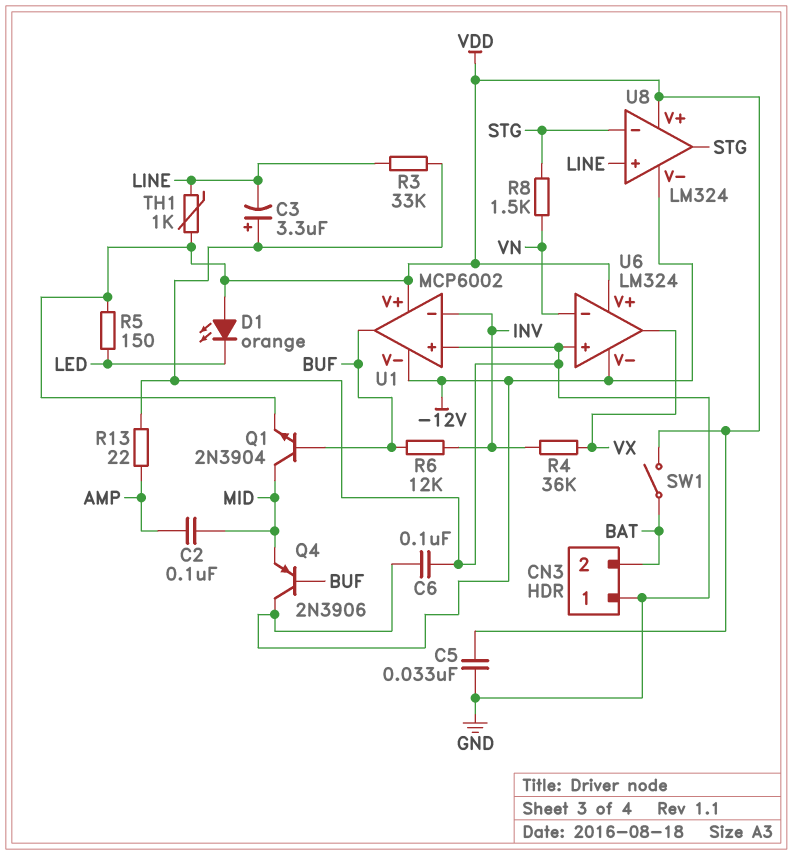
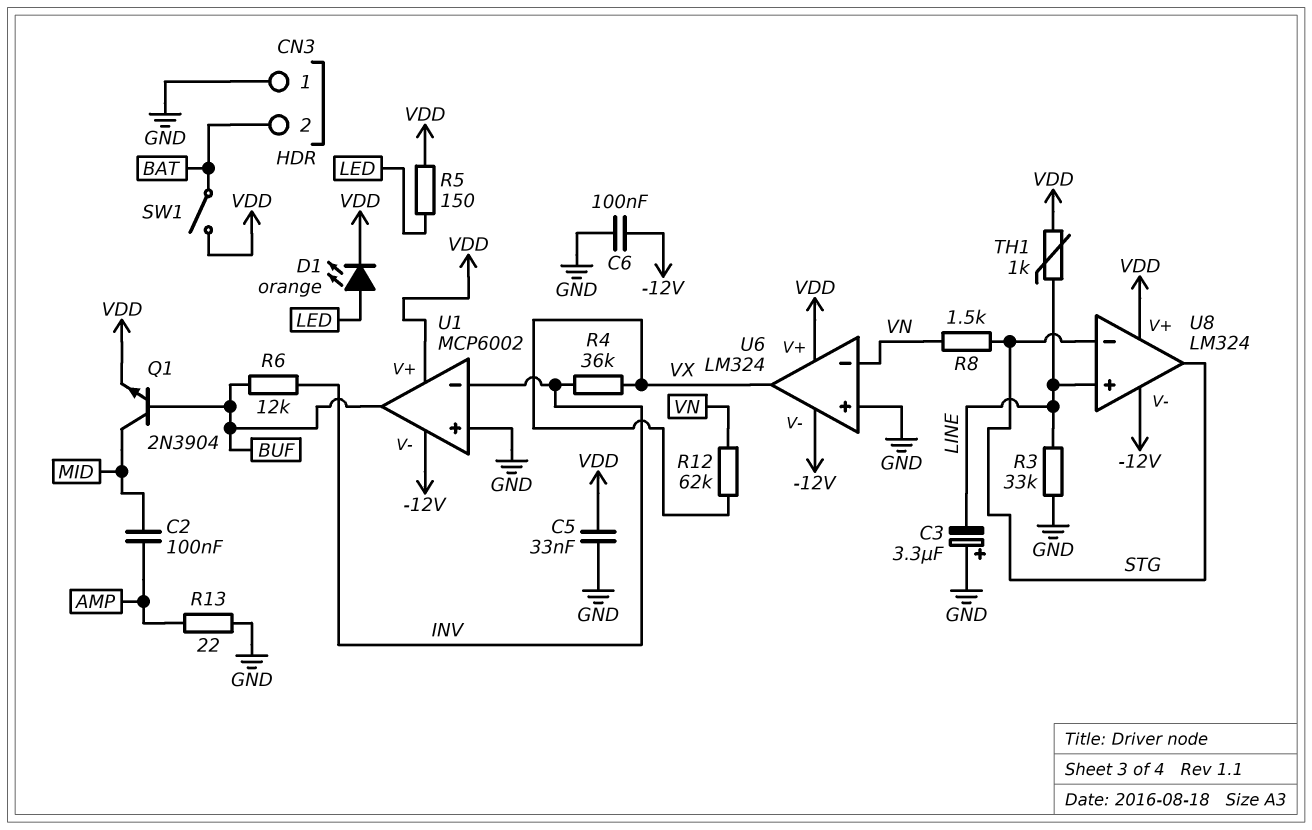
D1: LED orange (A VDD, K LED) -> LED orange (A LED, K VDD)
Q4: PNP 2N3906 (B BUF, C -12V, E MID) -> none
R12: none -> 62k (VN, VX)

